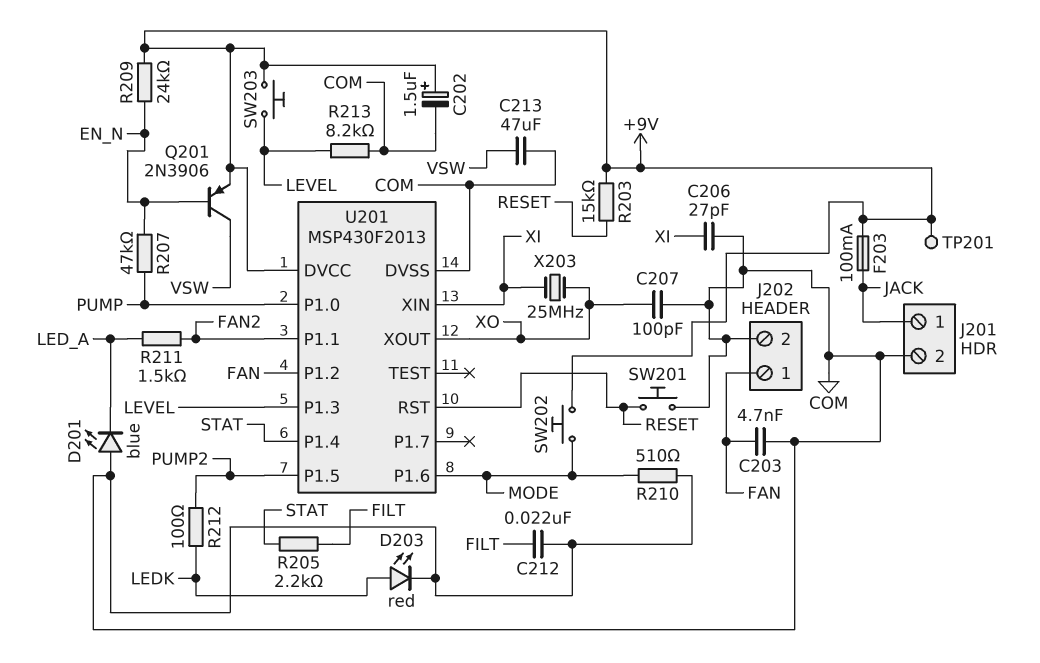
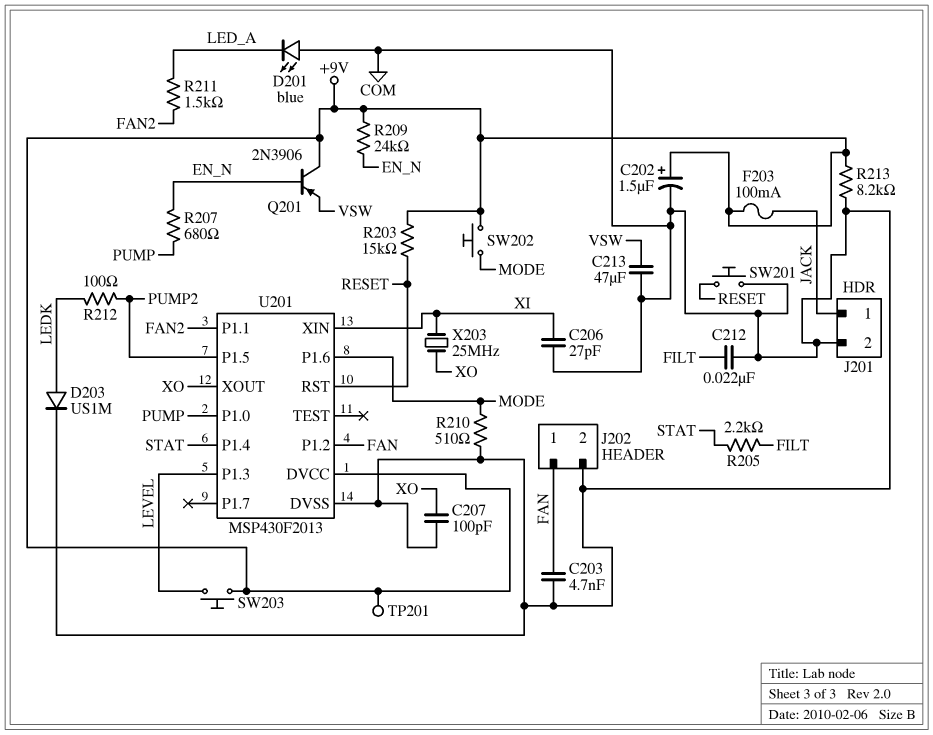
D203: LED red (A LEDK, K COM) -> diode US1M (A LEDK, K COM)
Q201: PNP 2N3906 (B EN_N, C VSW, E +9V) -> PNP 2N3906 (B EN_N, C +9V, E VSW)
R207: 47k (EN_N, PUMP) -> 680 (EN_N, PUMP)
R213: 8.2k (COM, LEVEL) -> 8.2k (+9V, COM)

